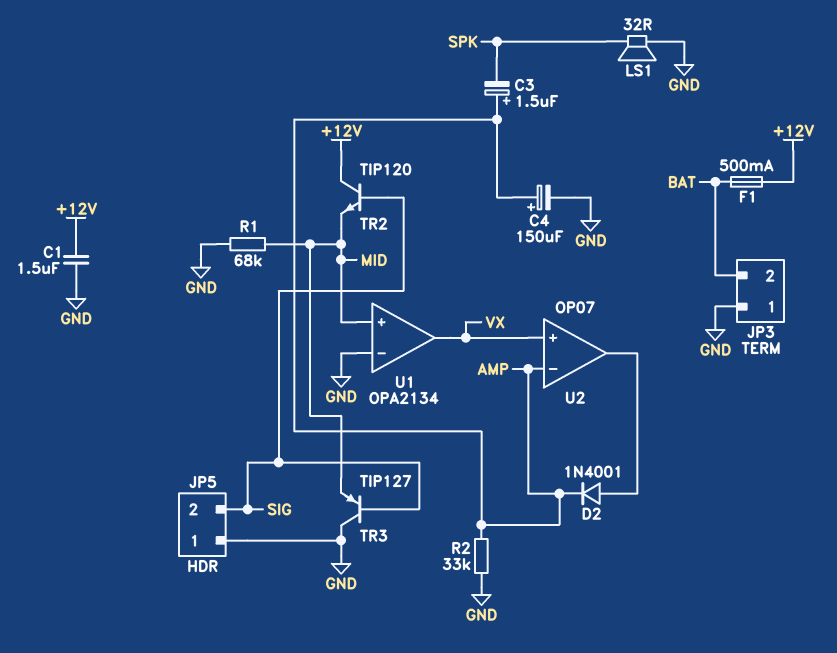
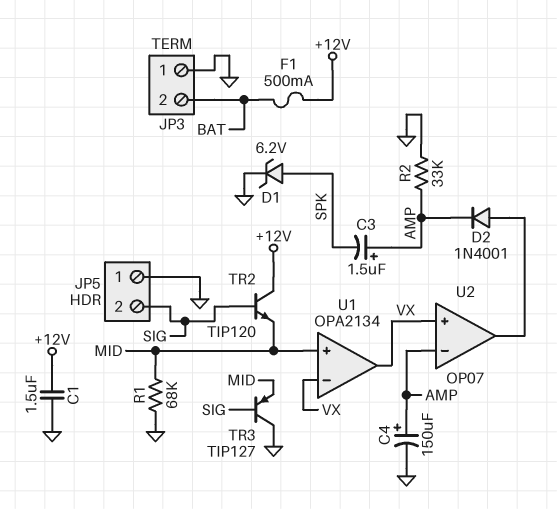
D1: none -> zener 6.2V (A SPK, K GND)
LS1: speaker 32R (GND, SPK) -> none
U1 pin in-: GND -> VX

